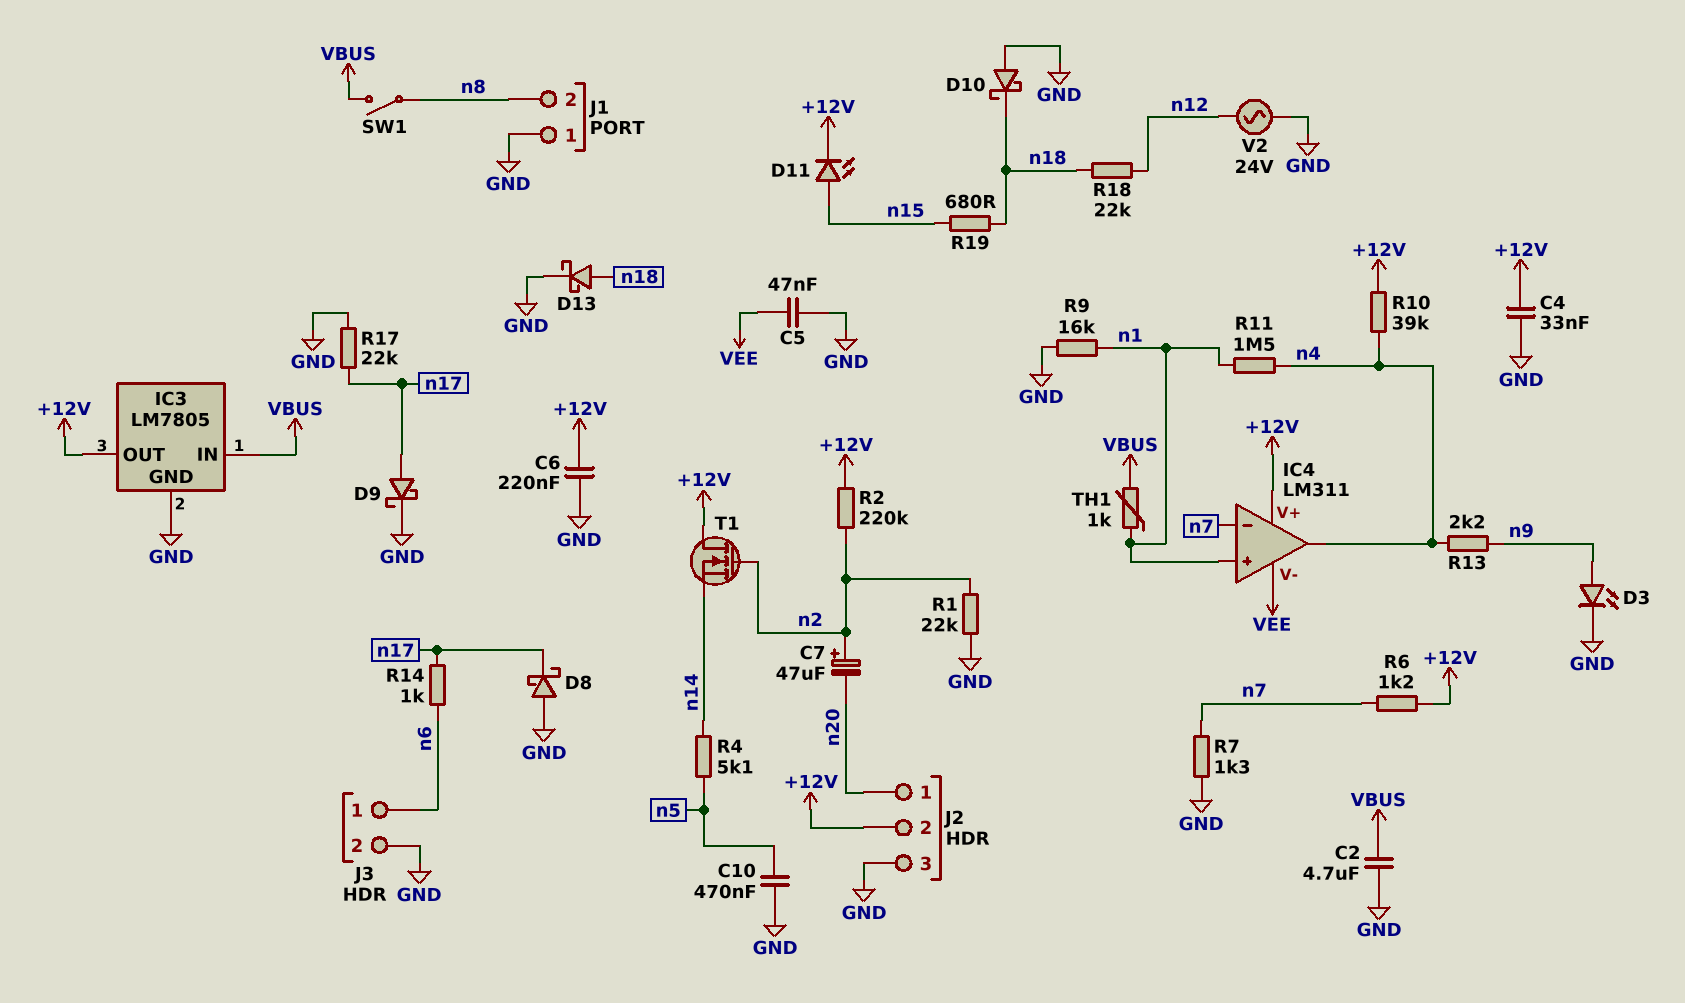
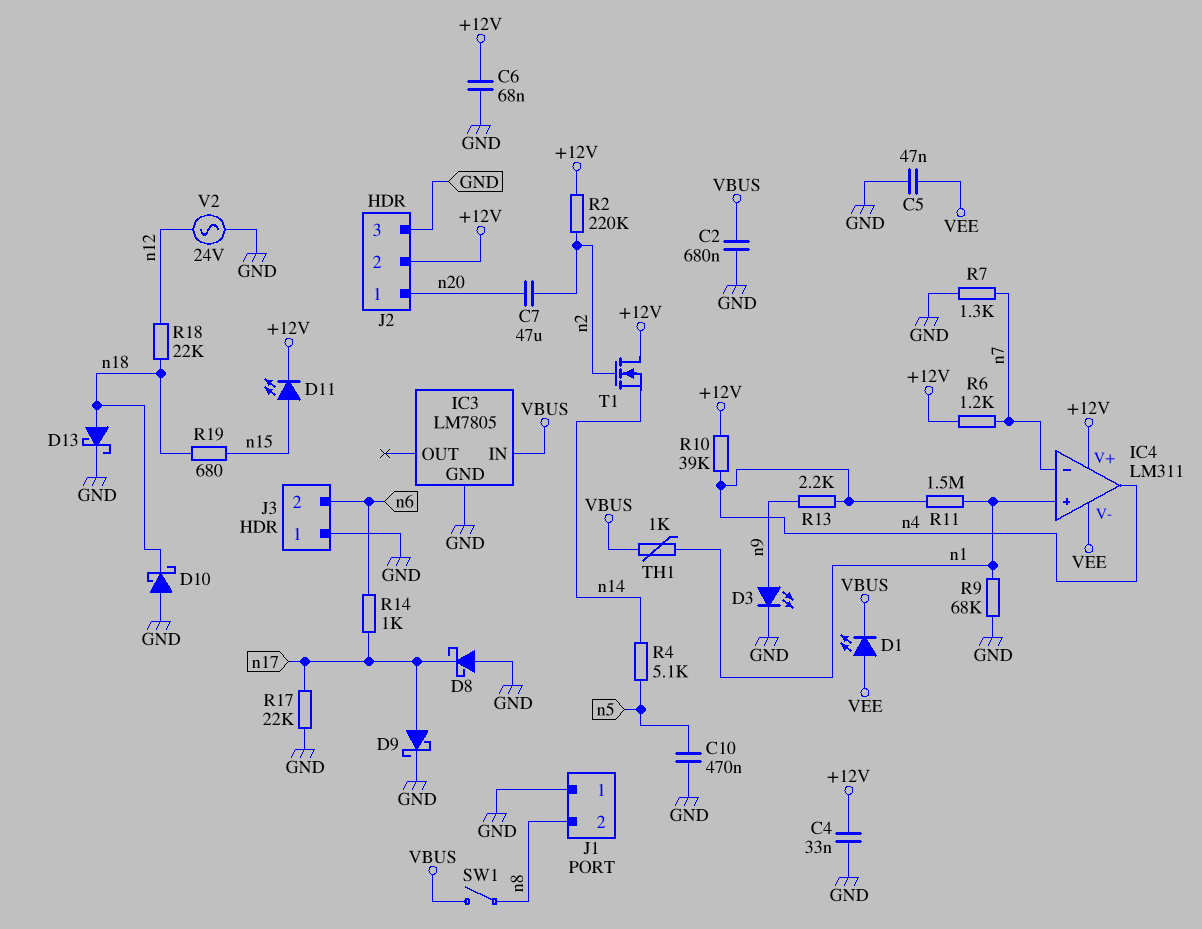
C2: 4.7uF (GND, VBUS) -> 680nF (GND, VBUS)
C6: 220nF (+12V, GND) -> 68nF (+12V, GND)
C7: 47uF (plus n2, minus n20) -> 47uF (n2, n20)
D1: none -> LED (A VEE, K VBUS)
IC3 pin OUT: +12V -> none
J3 pin 1: n6 -> GND
J3 pin 2: GND -> n6
R1: 22k (GND, n2) -> none
R9: 16k (GND, n1) -> 68k (GND, n1)

